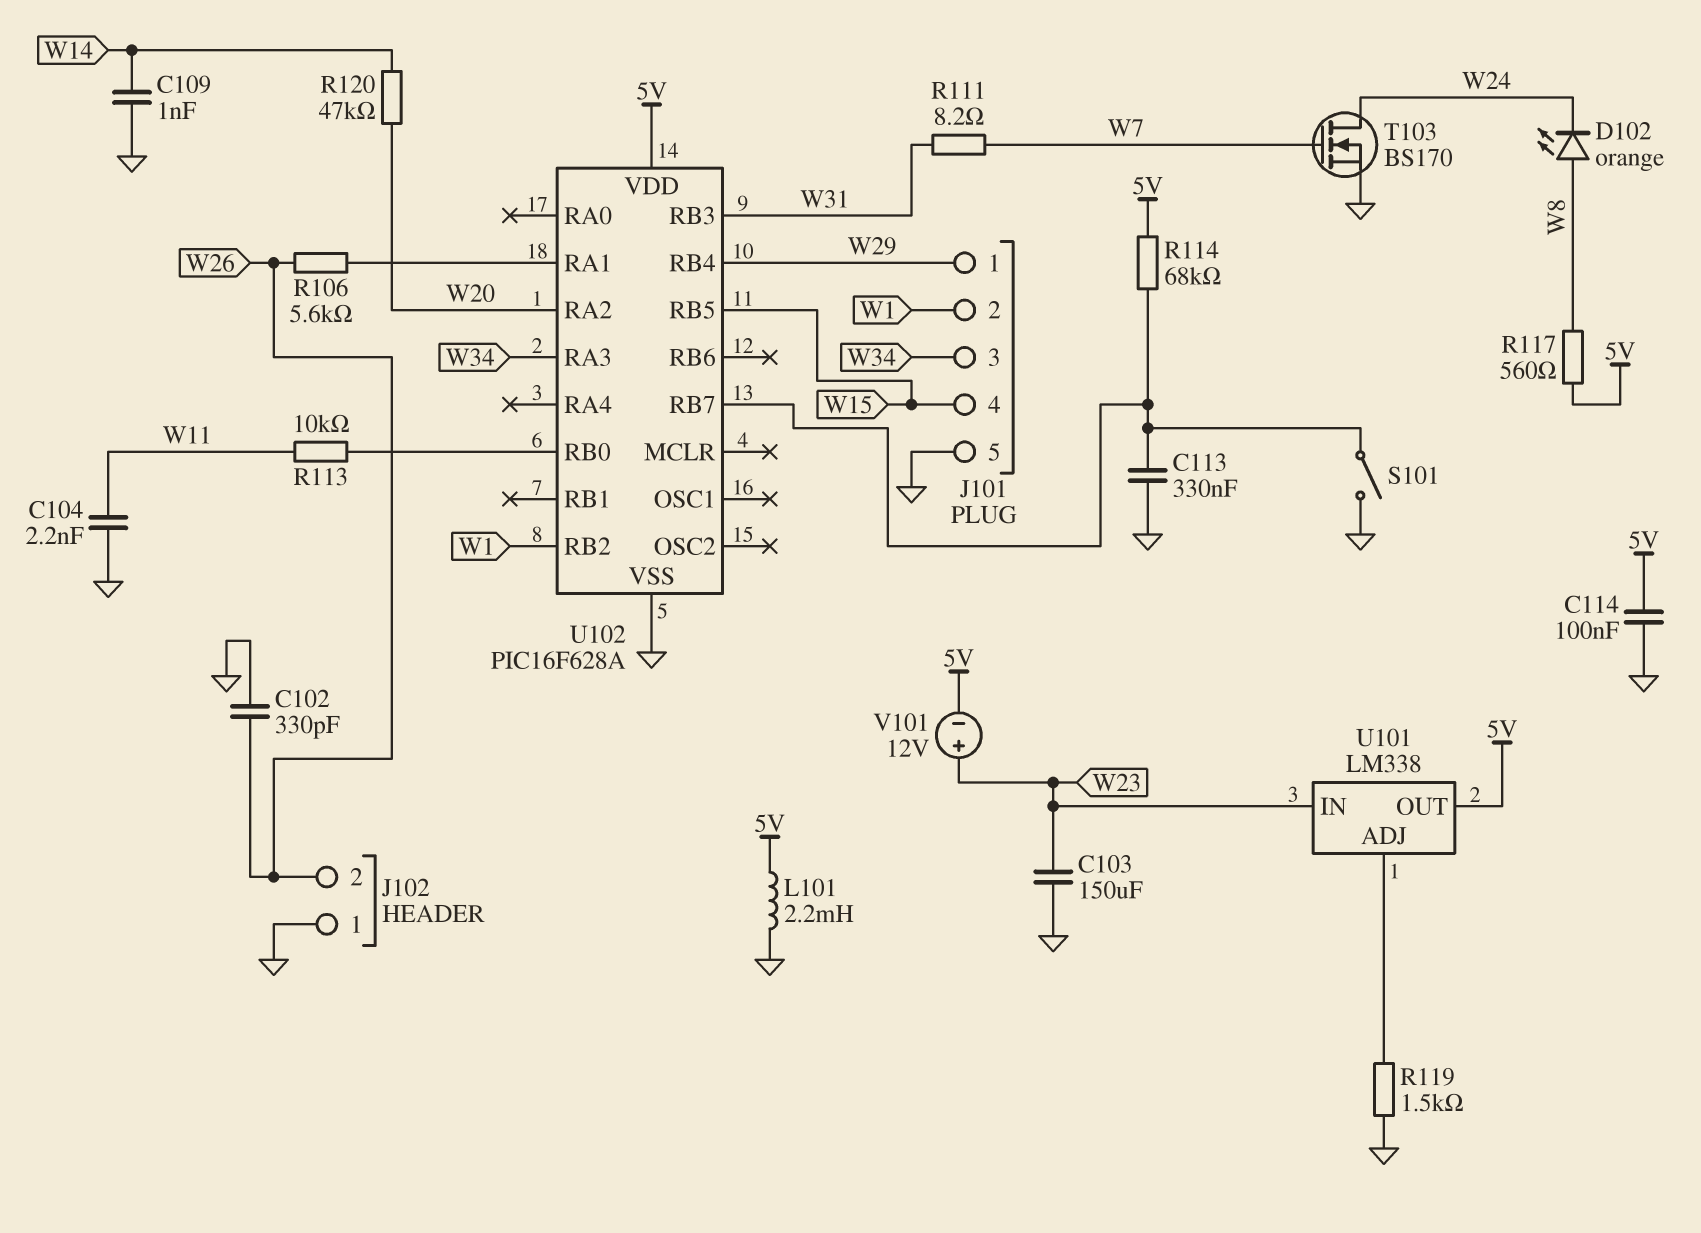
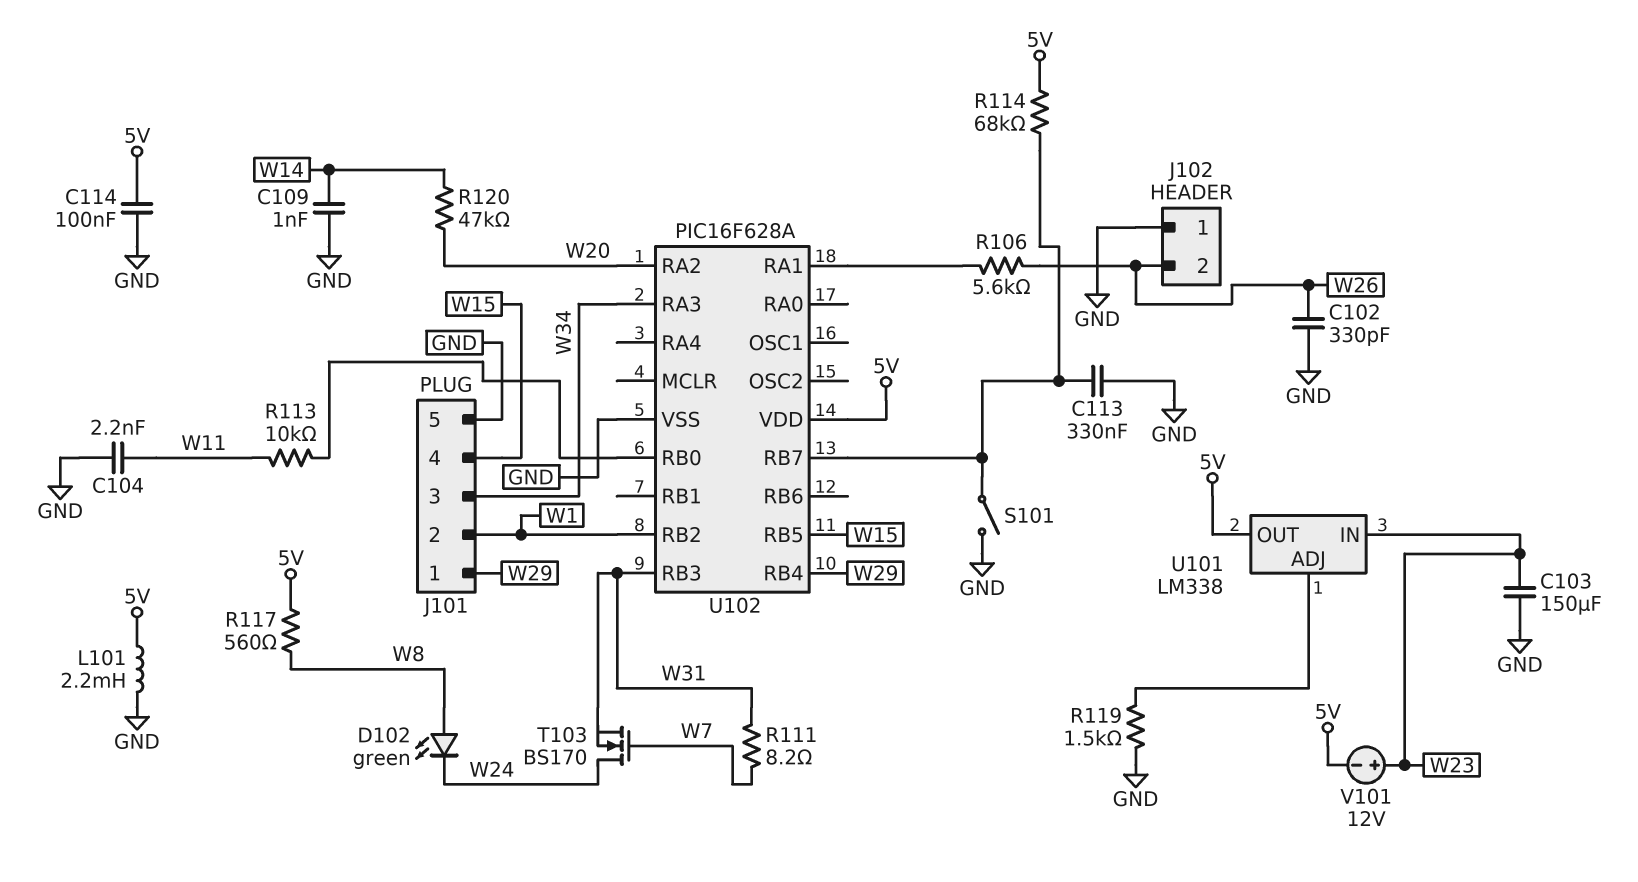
D102: LED orange (A W8, K W24) -> LED green (A W8, K W24)
T103: NMOS BS170 (G W7, D W24, S GND) -> NMOS BS170 (G W7, D W24, S W31)

